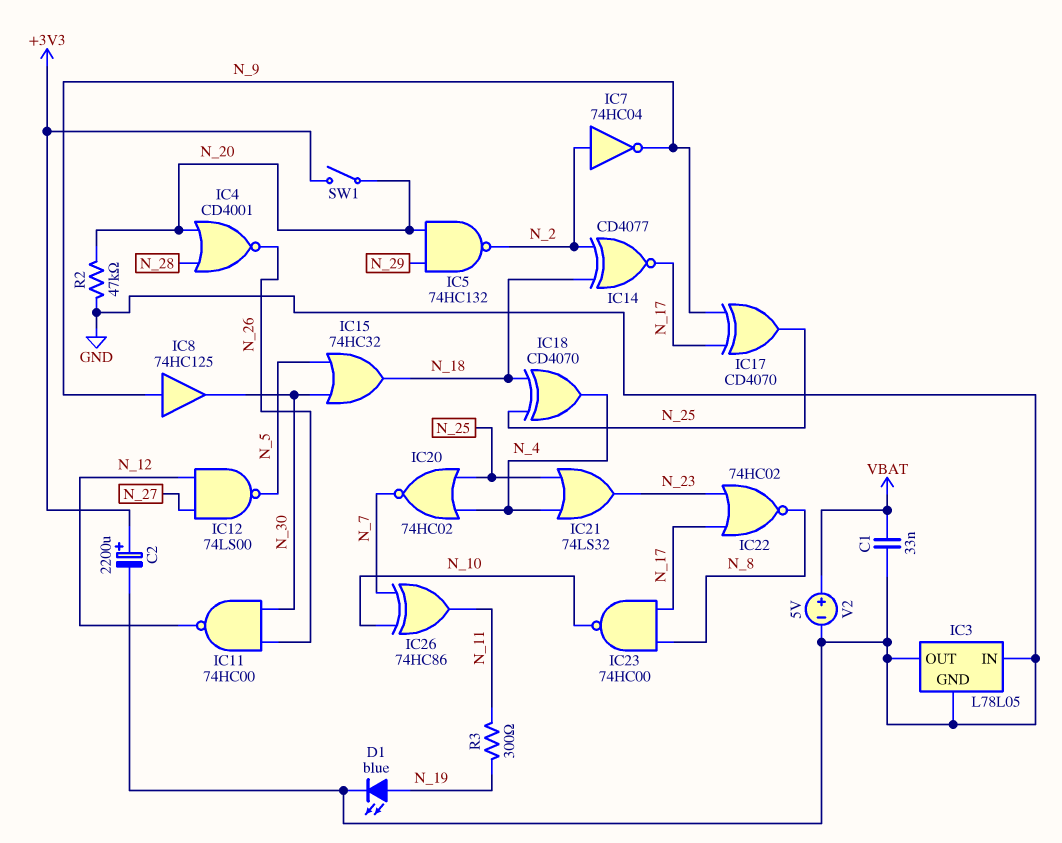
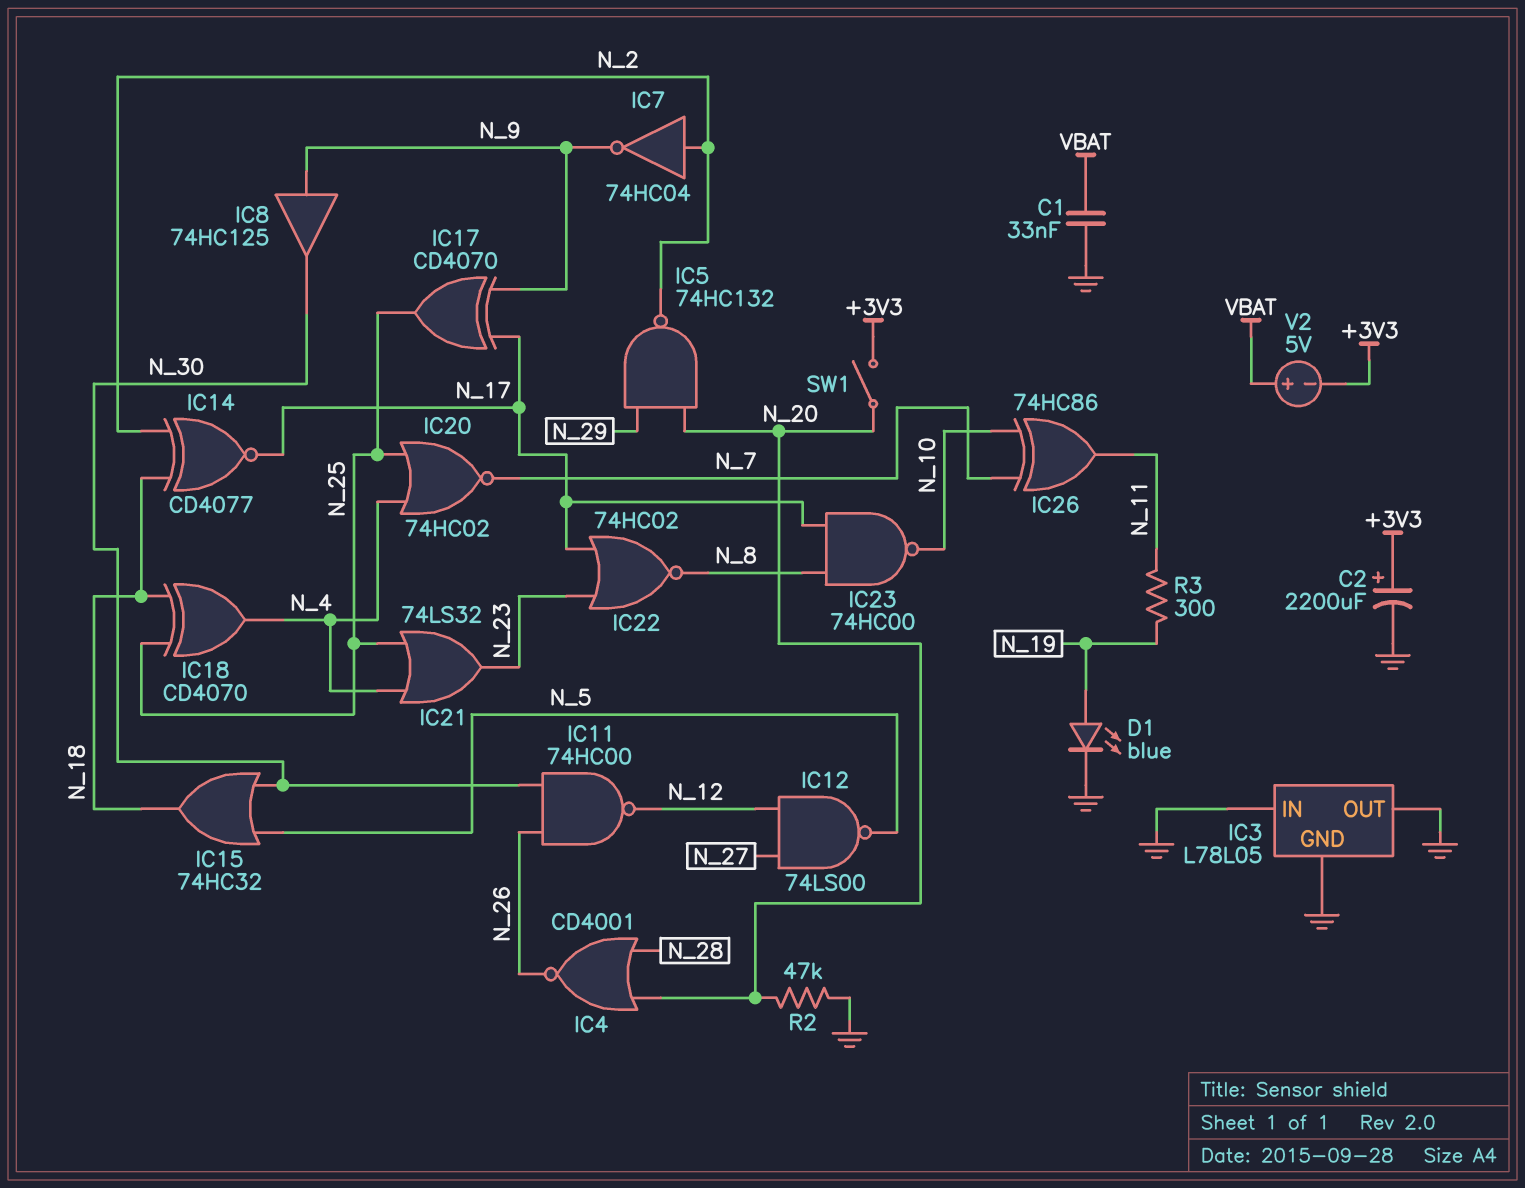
V2: 5V (plus VBAT, minus GND) -> 5V (plus VBAT, minus +3V3)

